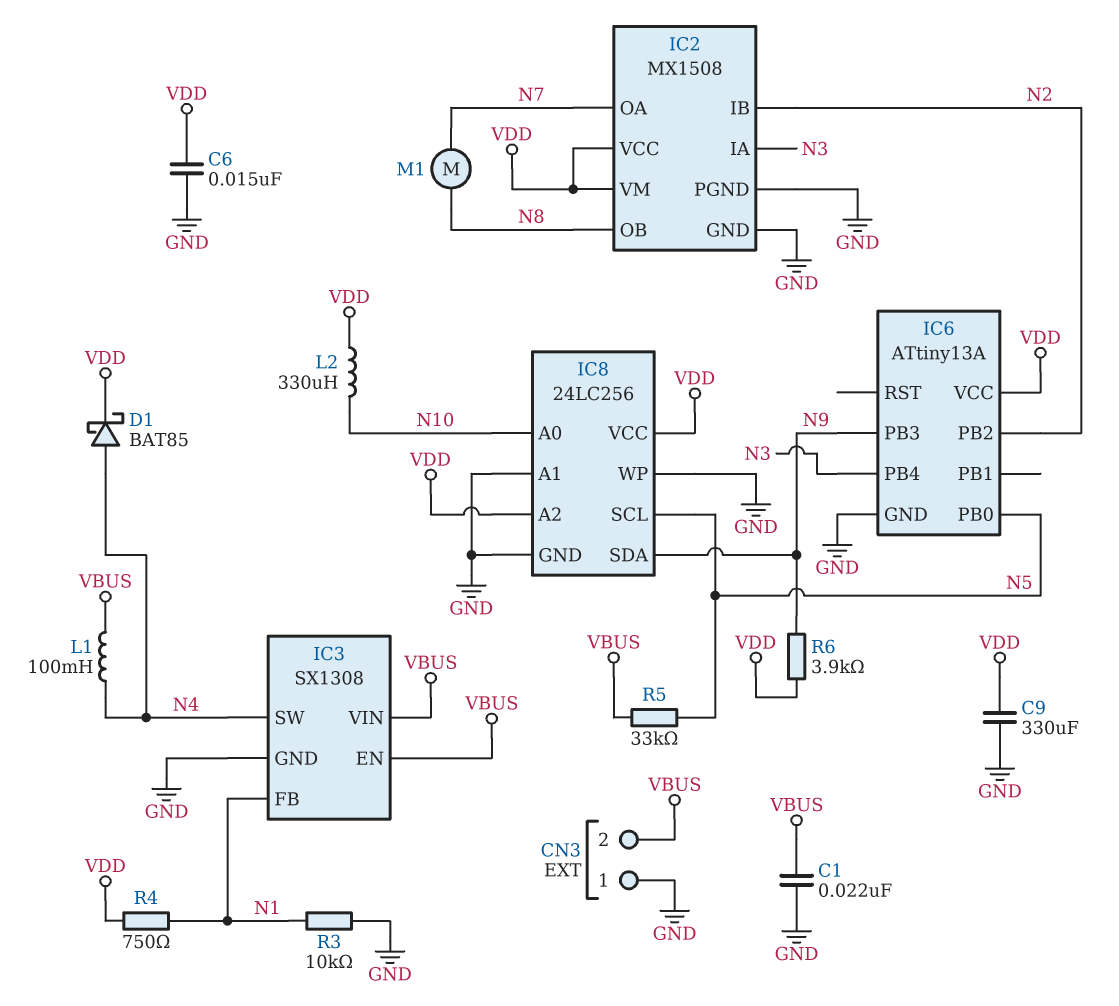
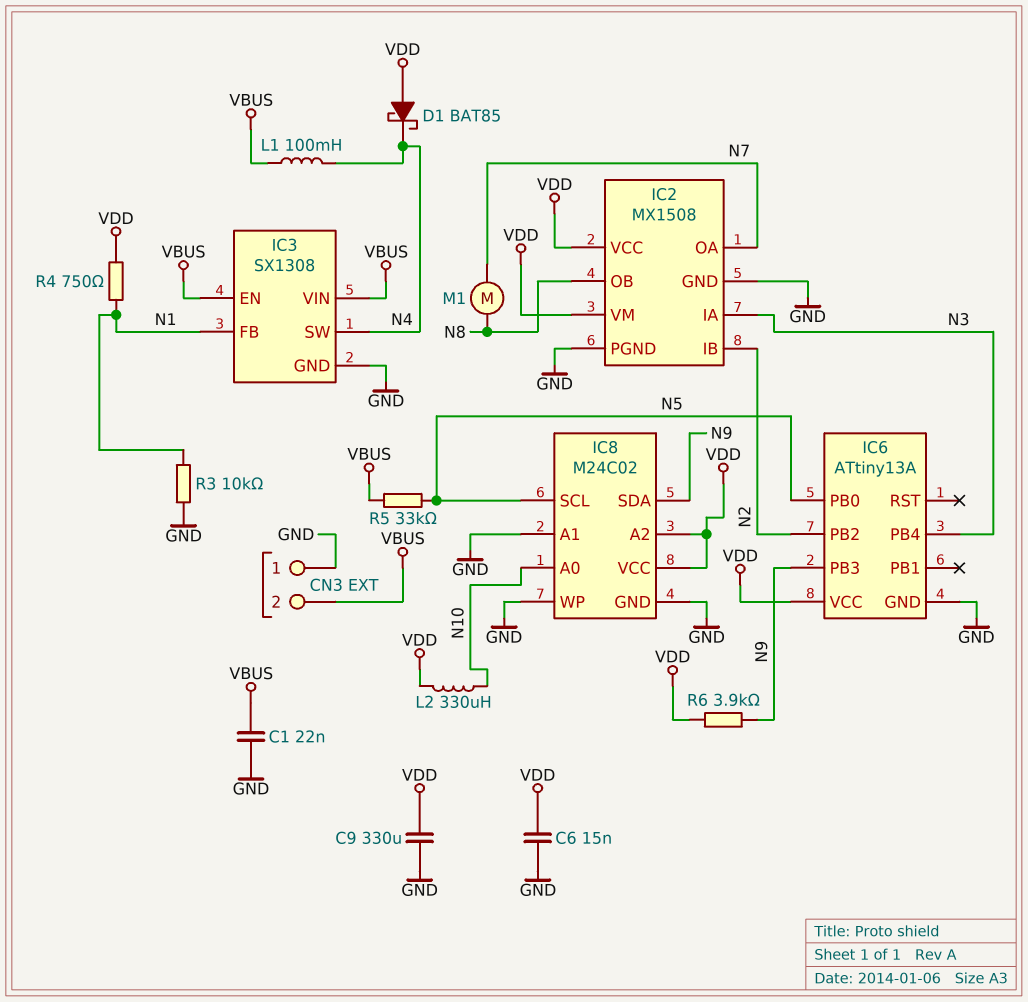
D1: schottky BAT85 (A N4, K VDD) -> schottky BAT85 (A VDD, K N4)
IC8: 24LC256 -> M24C02

